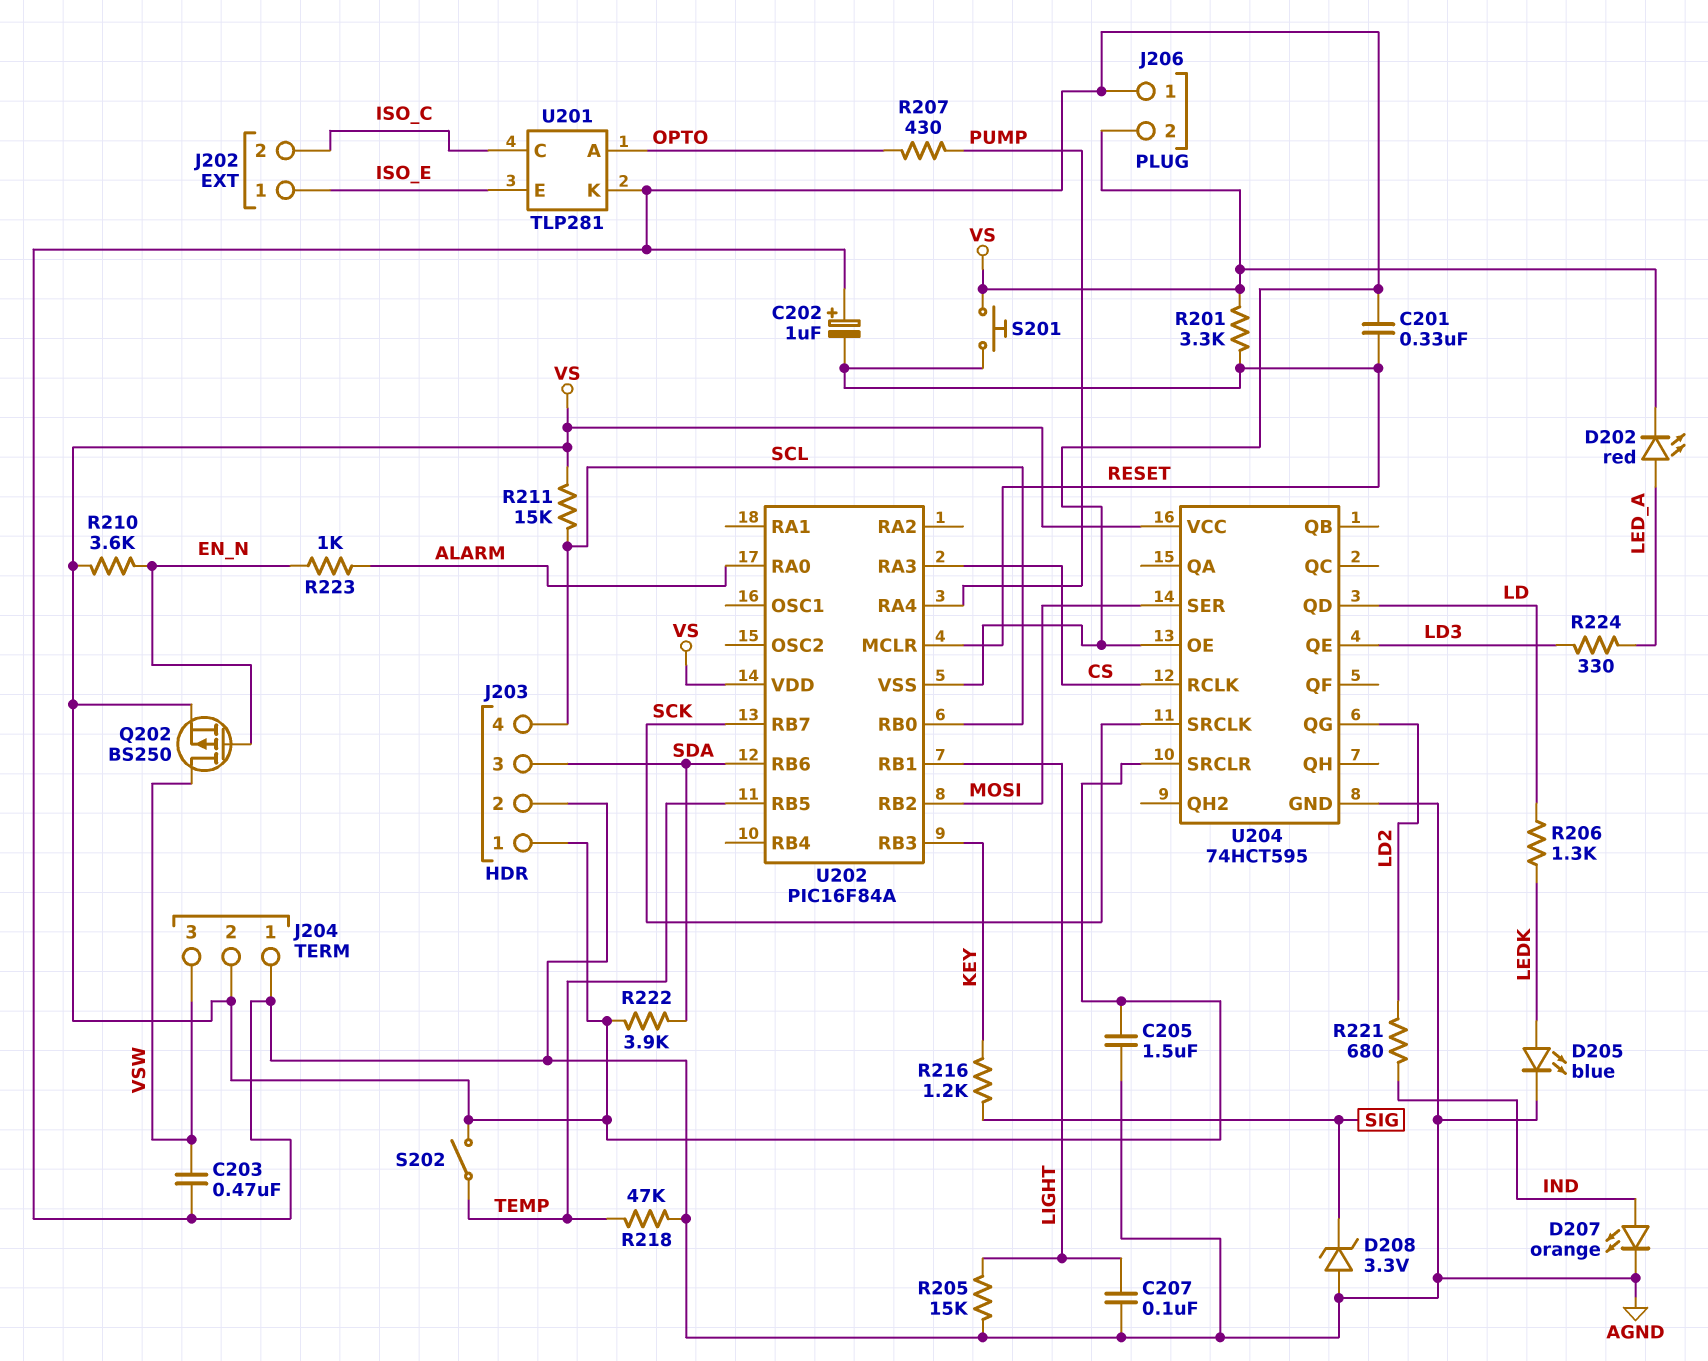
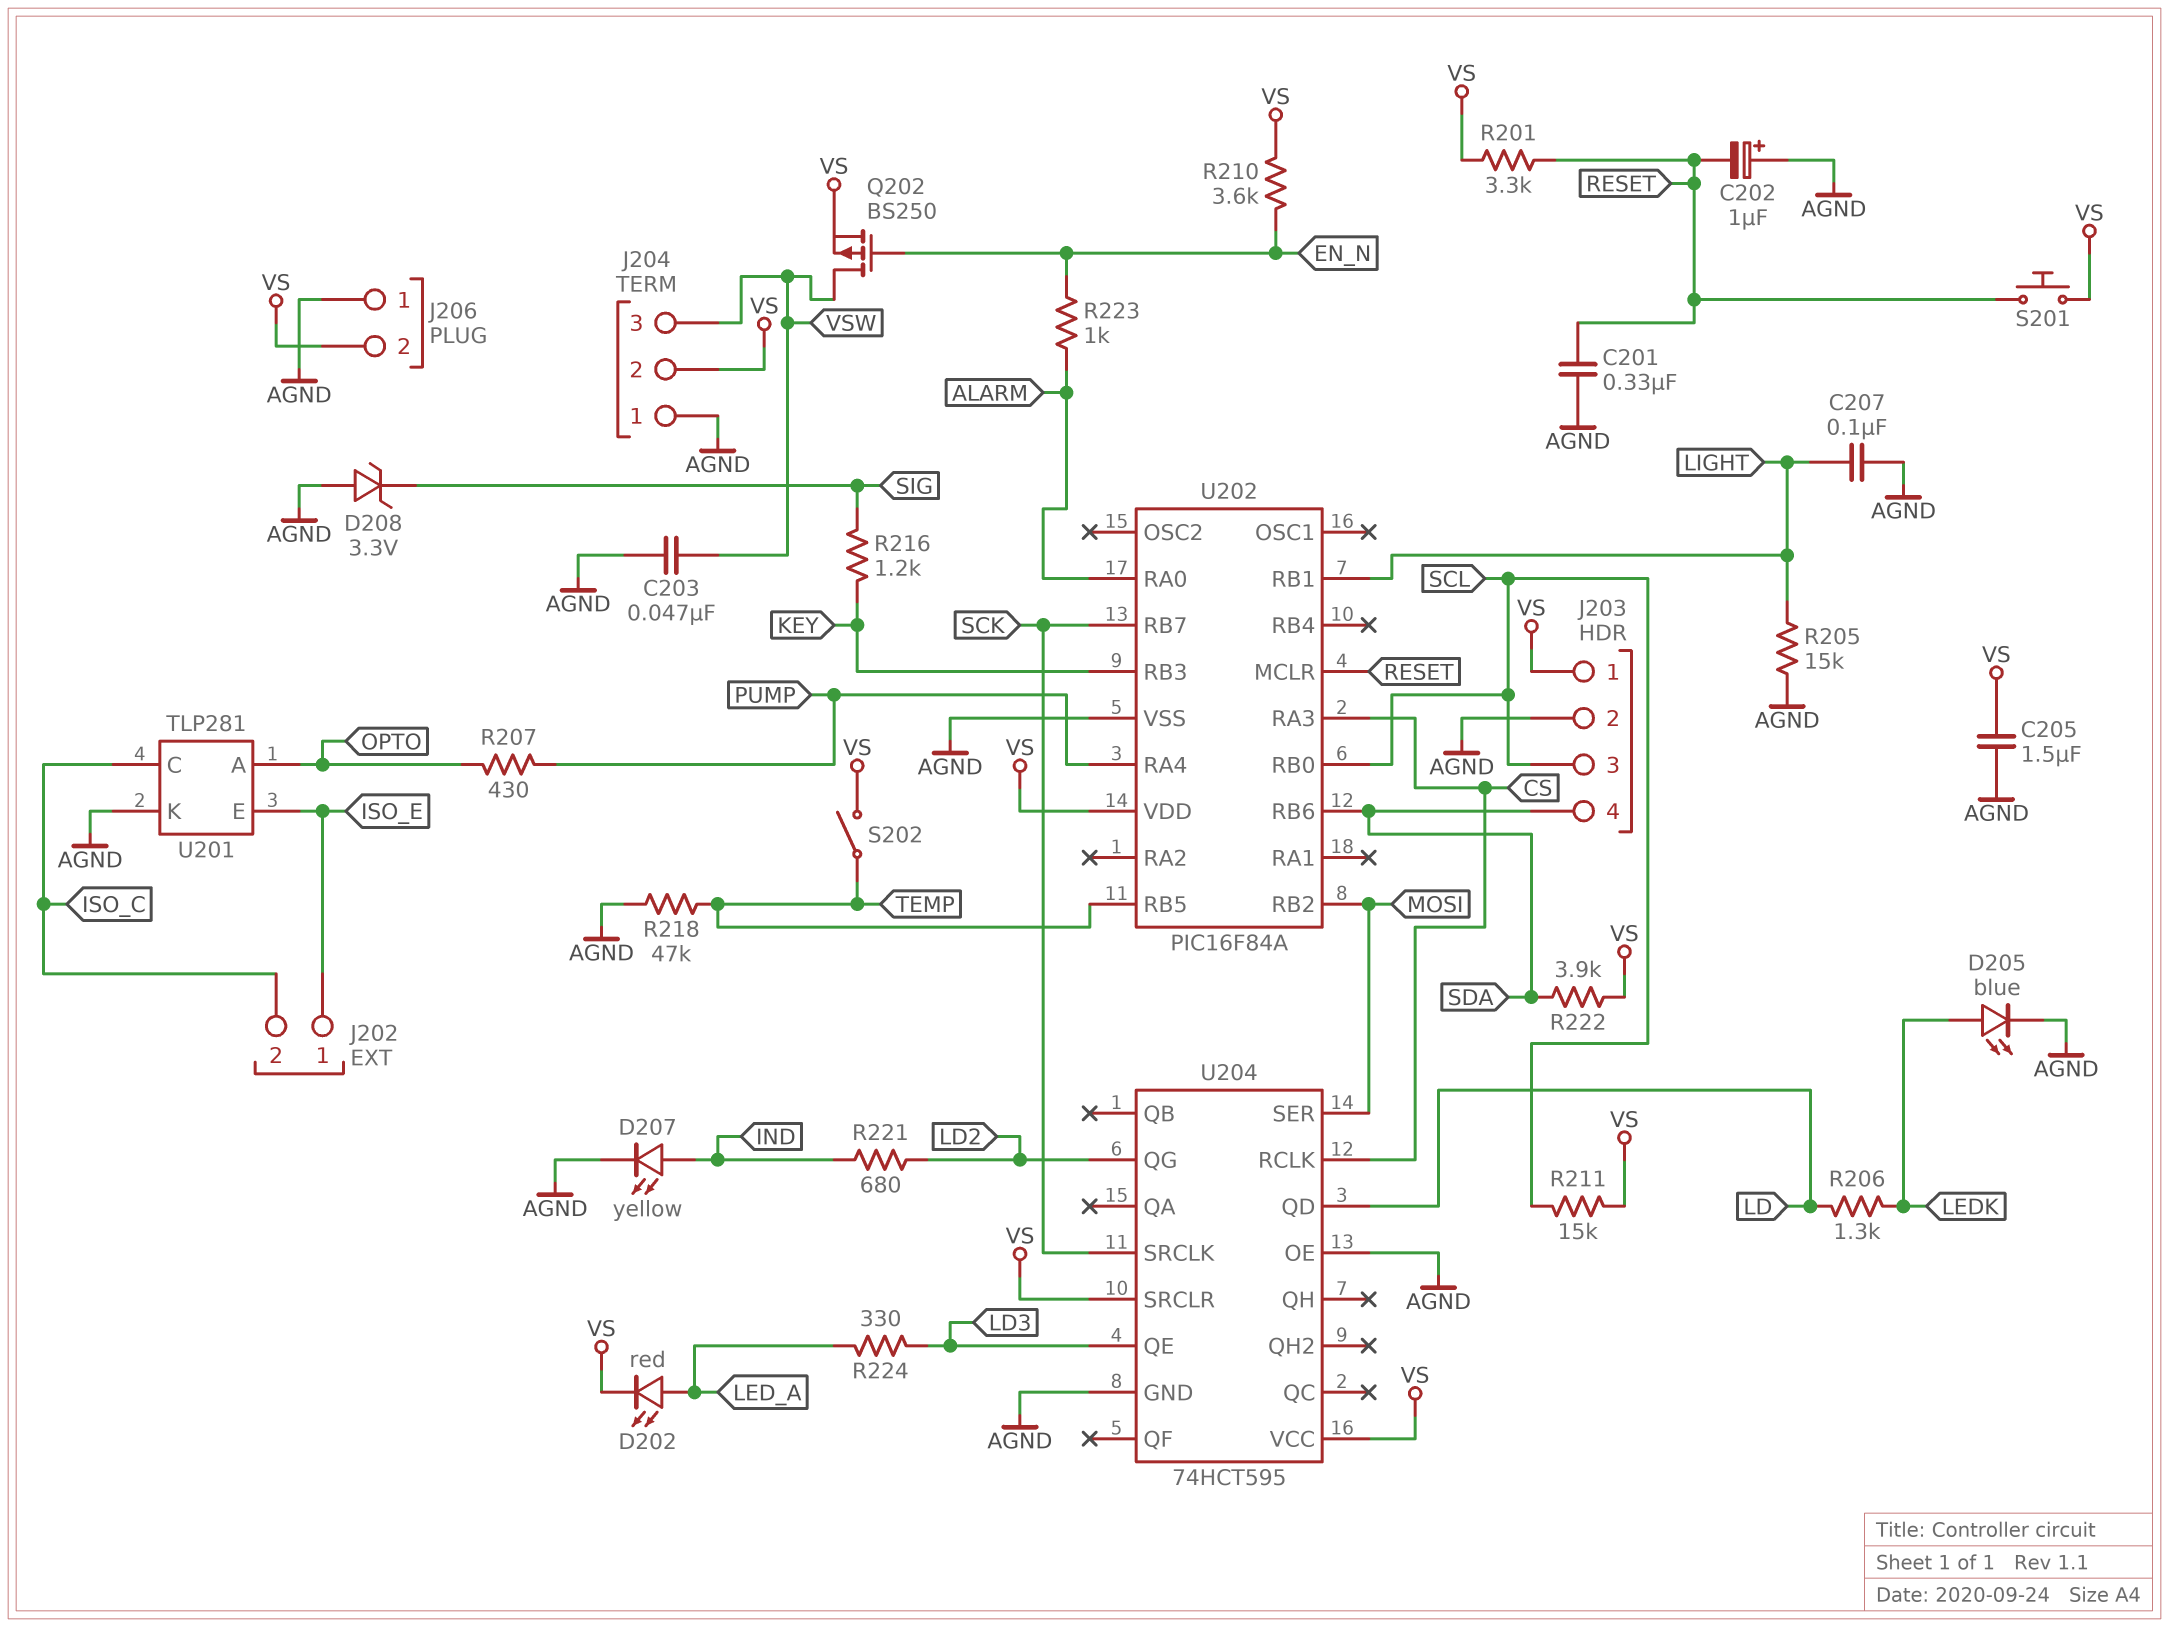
C203: 470nF (AGND, VSW) -> 47nF (AGND, VSW)
D207: LED orange (A IND, K AGND) -> LED yellow (A IND, K AGND)
J203 pin 3: SDA -> SCL
J203 pin 4: SCL -> SDA

